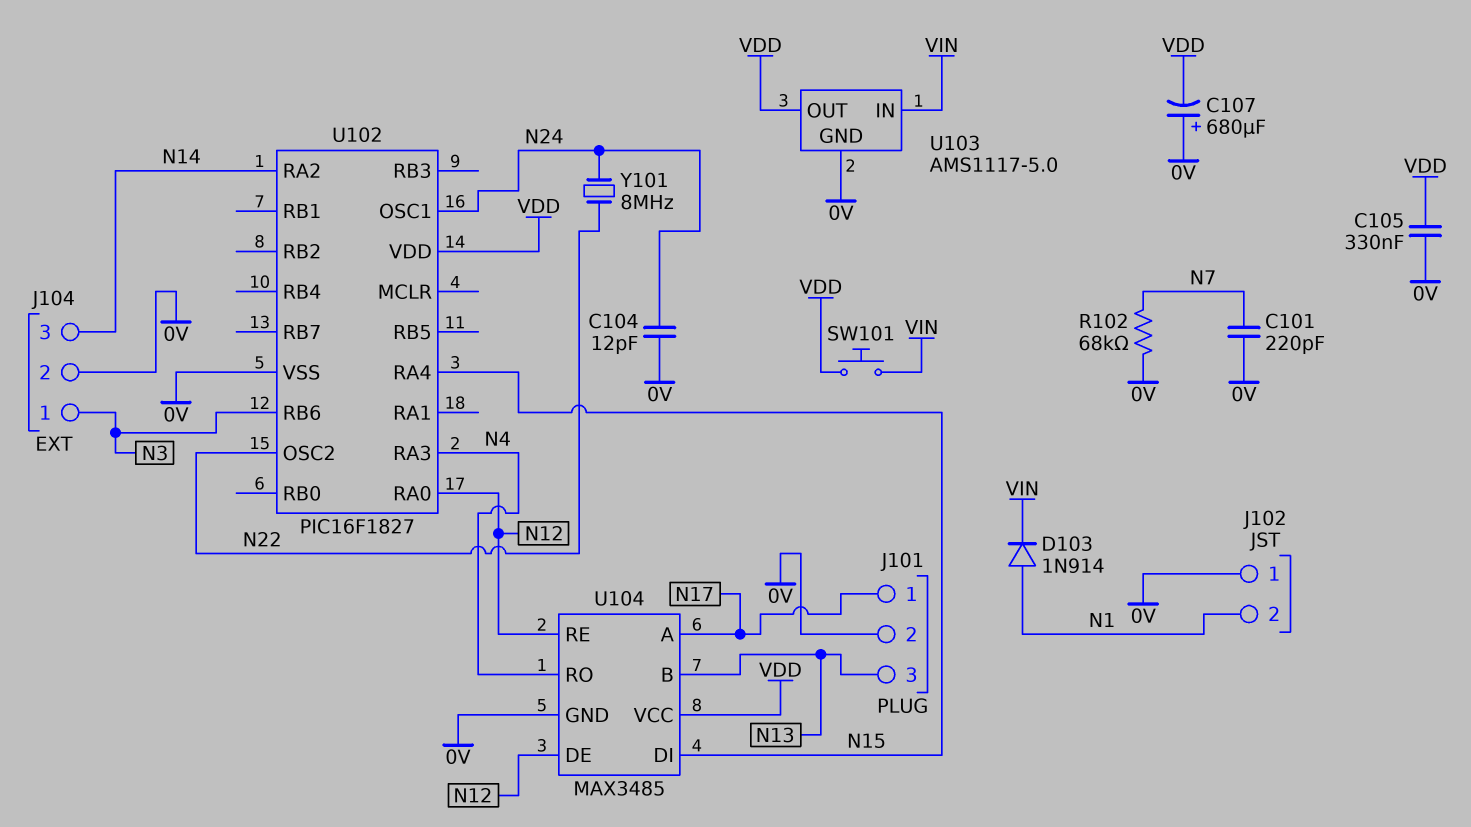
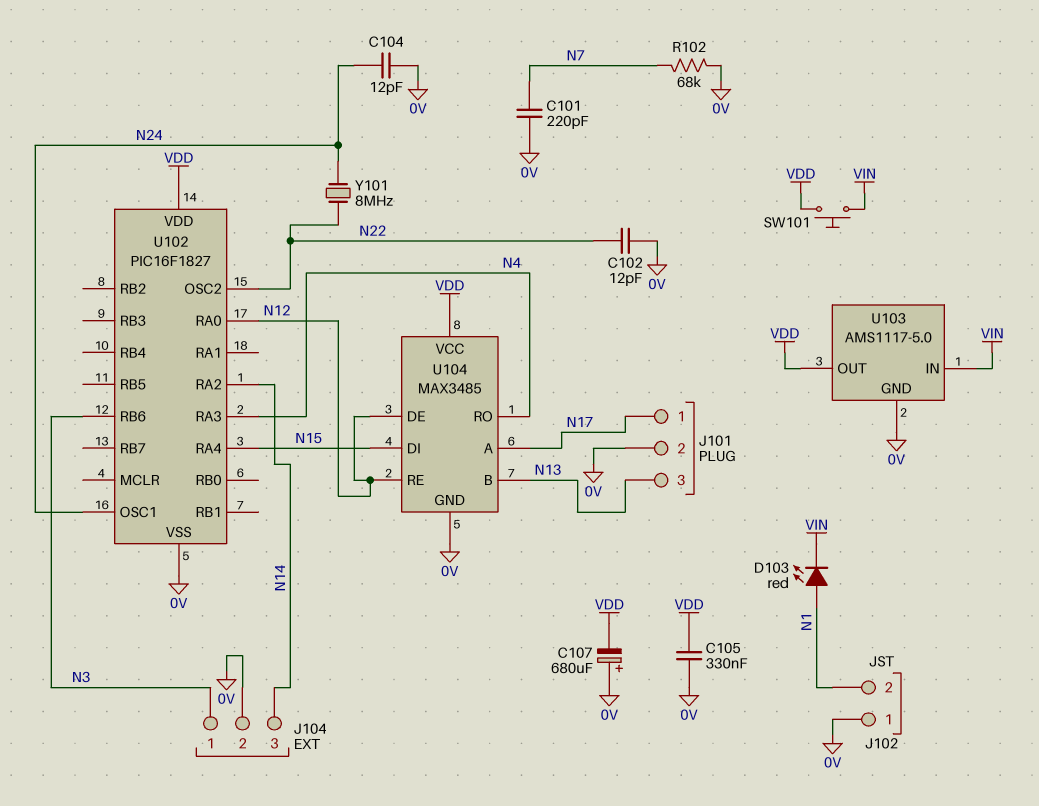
C102: none -> 12pF (0V, N22)
D103: diode 1N914 (A N1, K VIN) -> LED red (A N1, K VIN)

